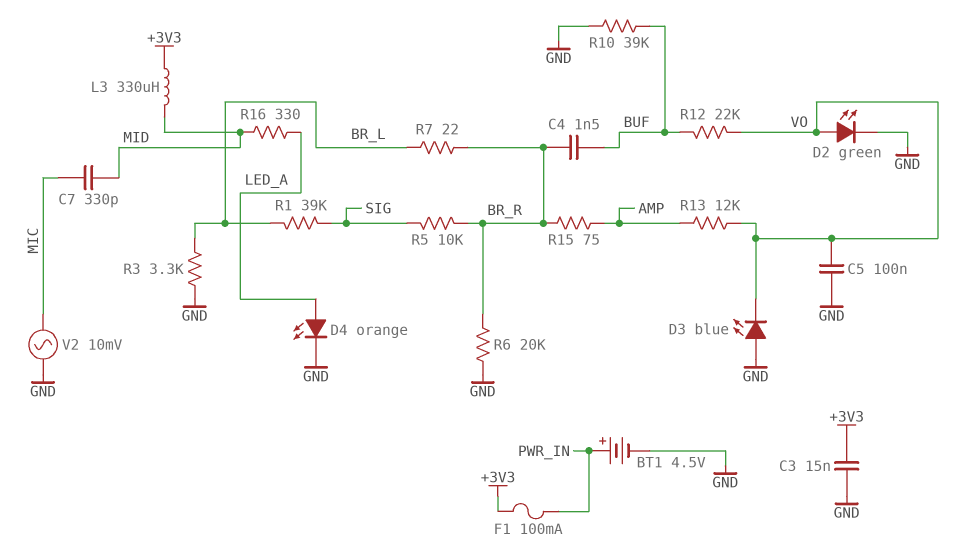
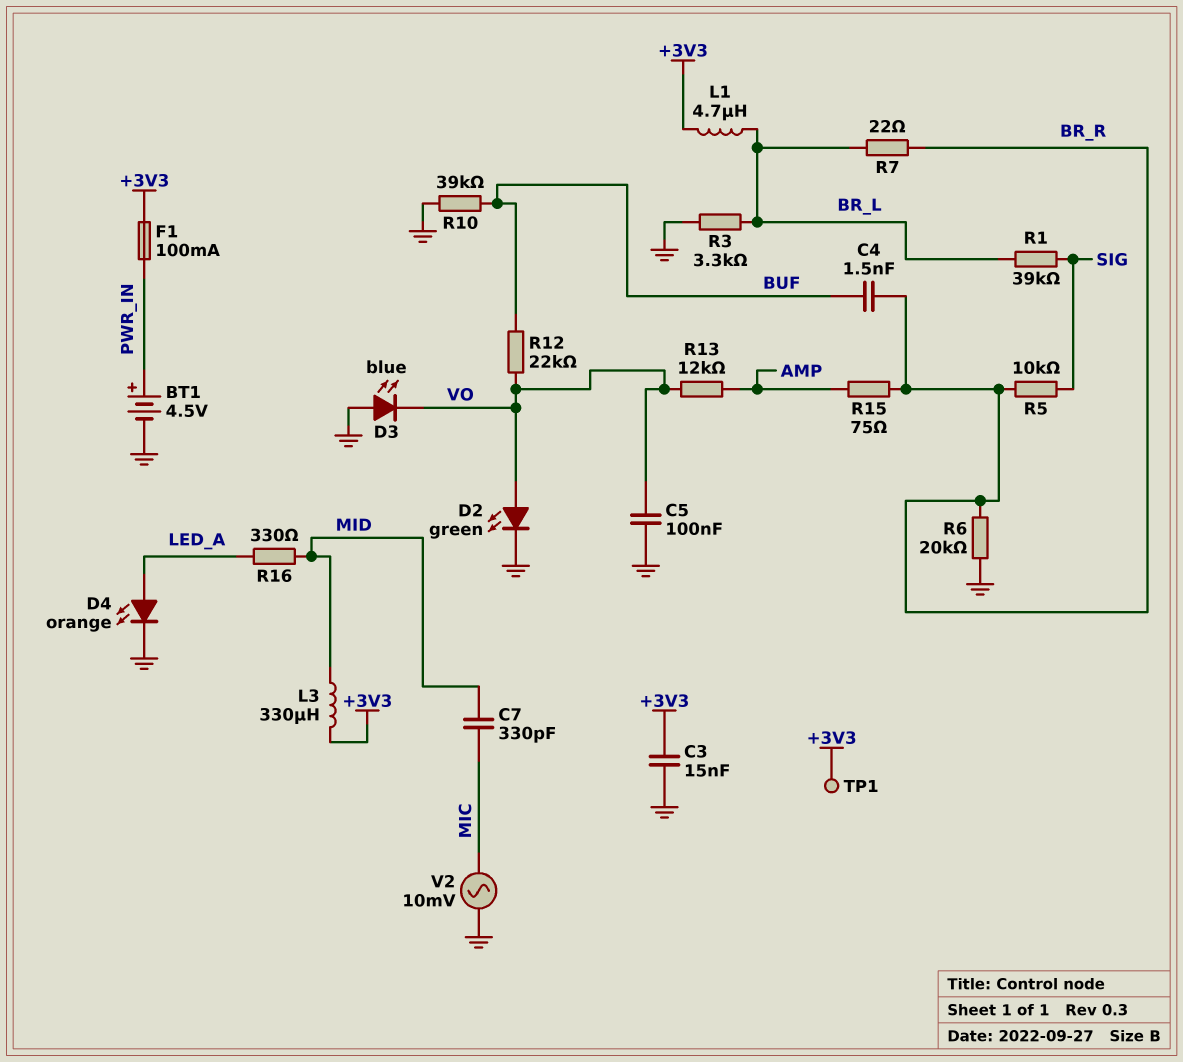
L1: none -> 4.7uH (+3V3, BR_L)
TP1: none -> test point (+3V3)

